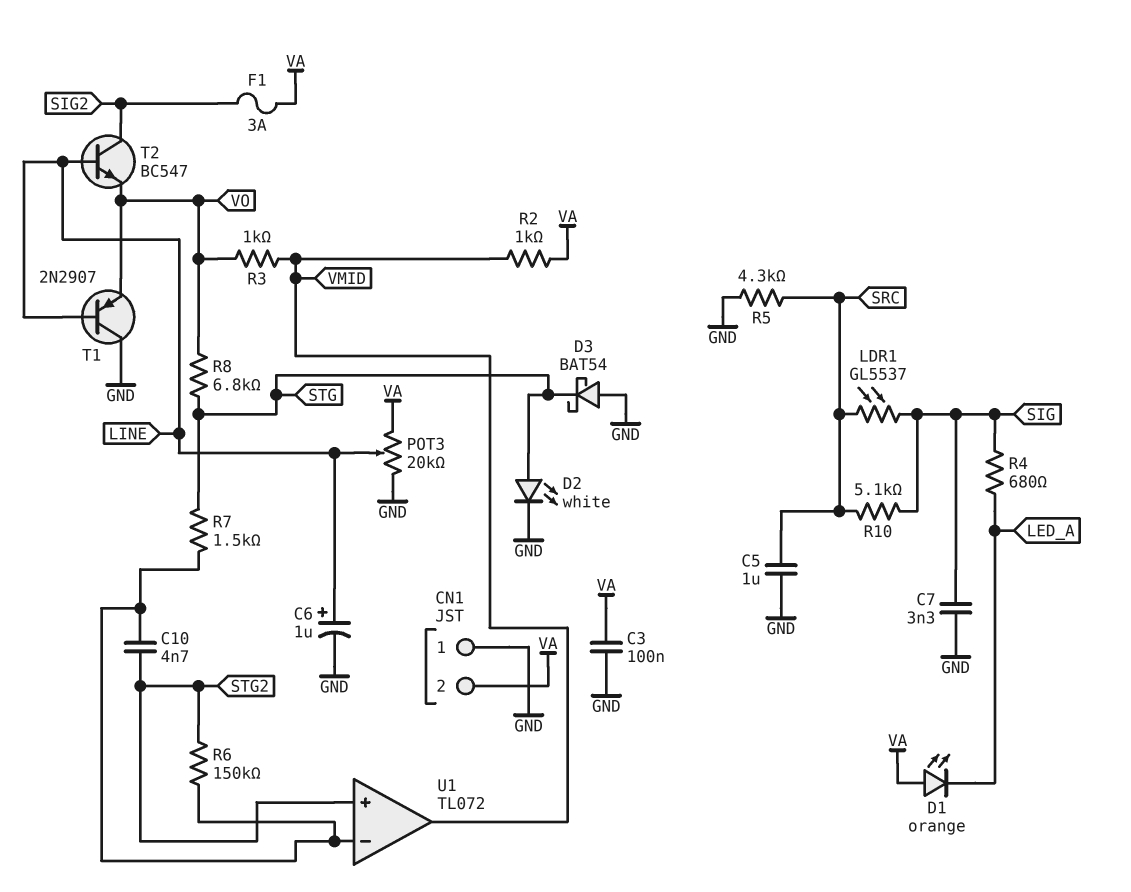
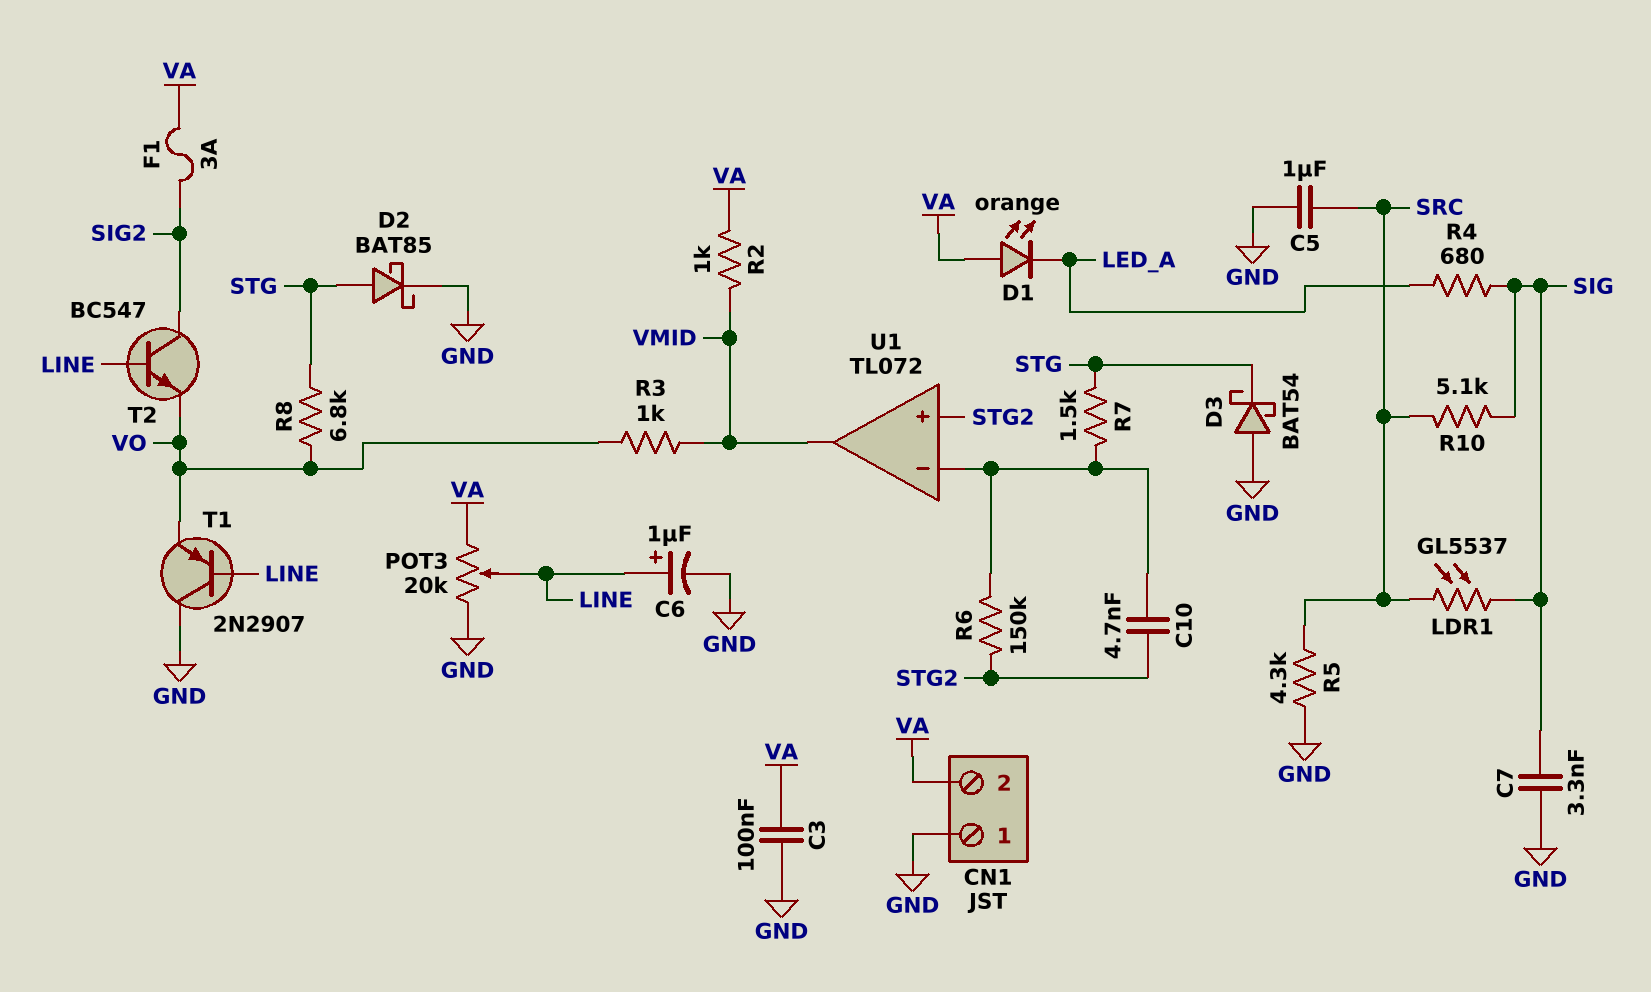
D2: LED white (A STG, K GND) -> schottky BAT85 (A STG, K GND)

